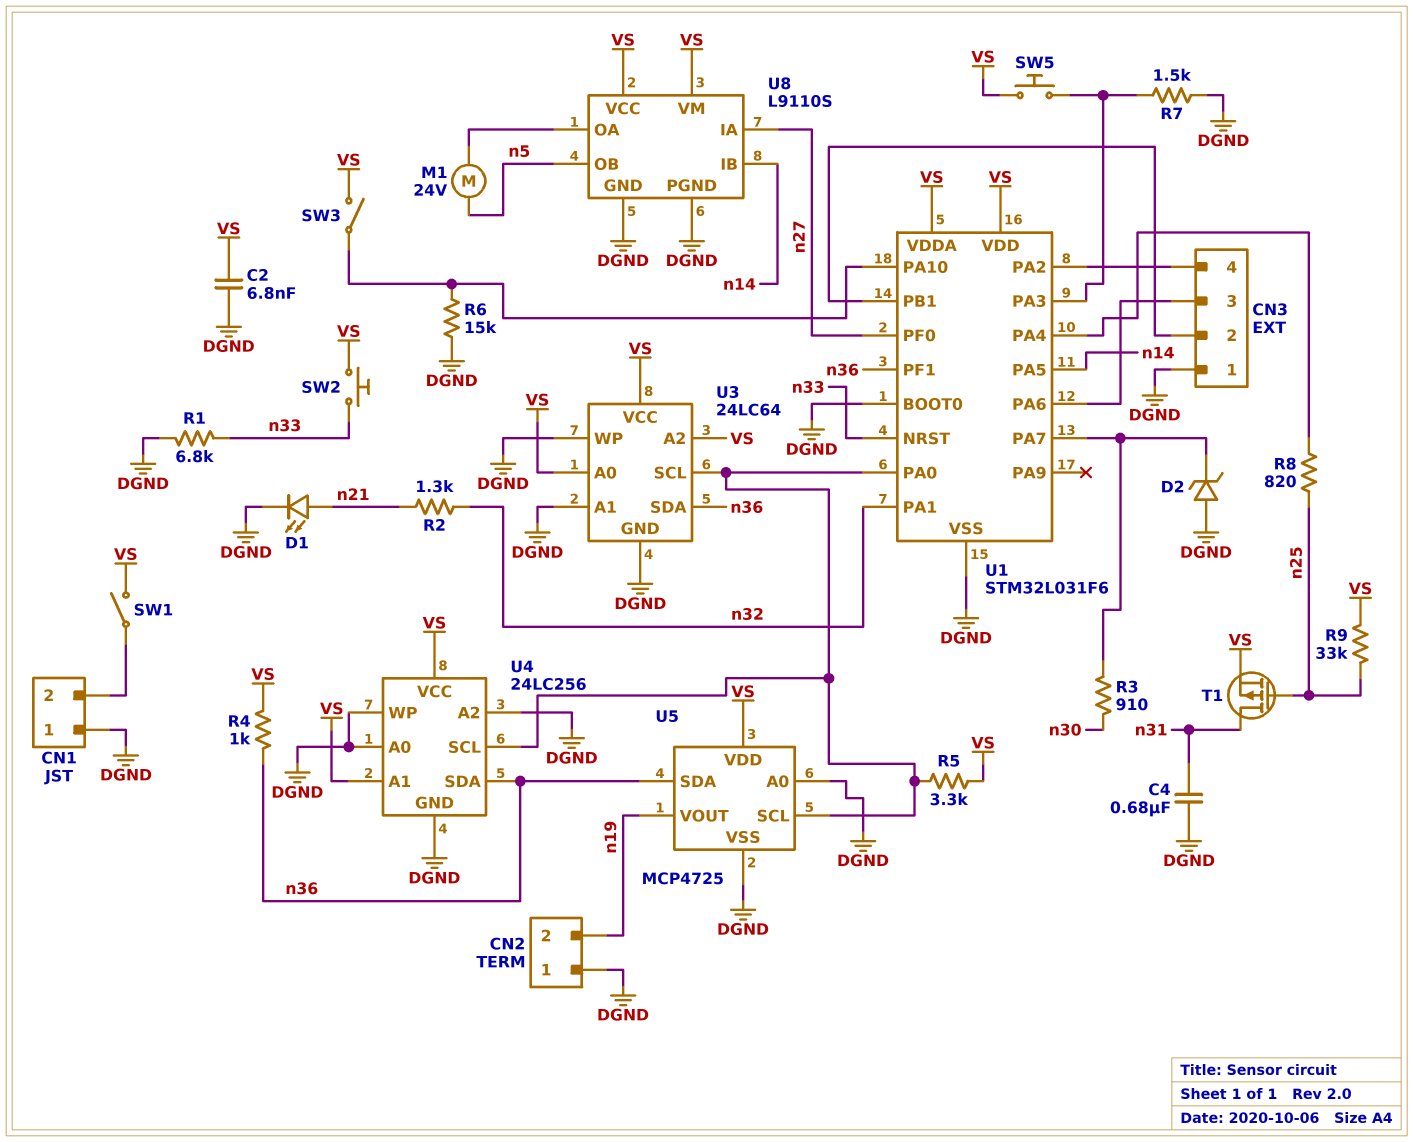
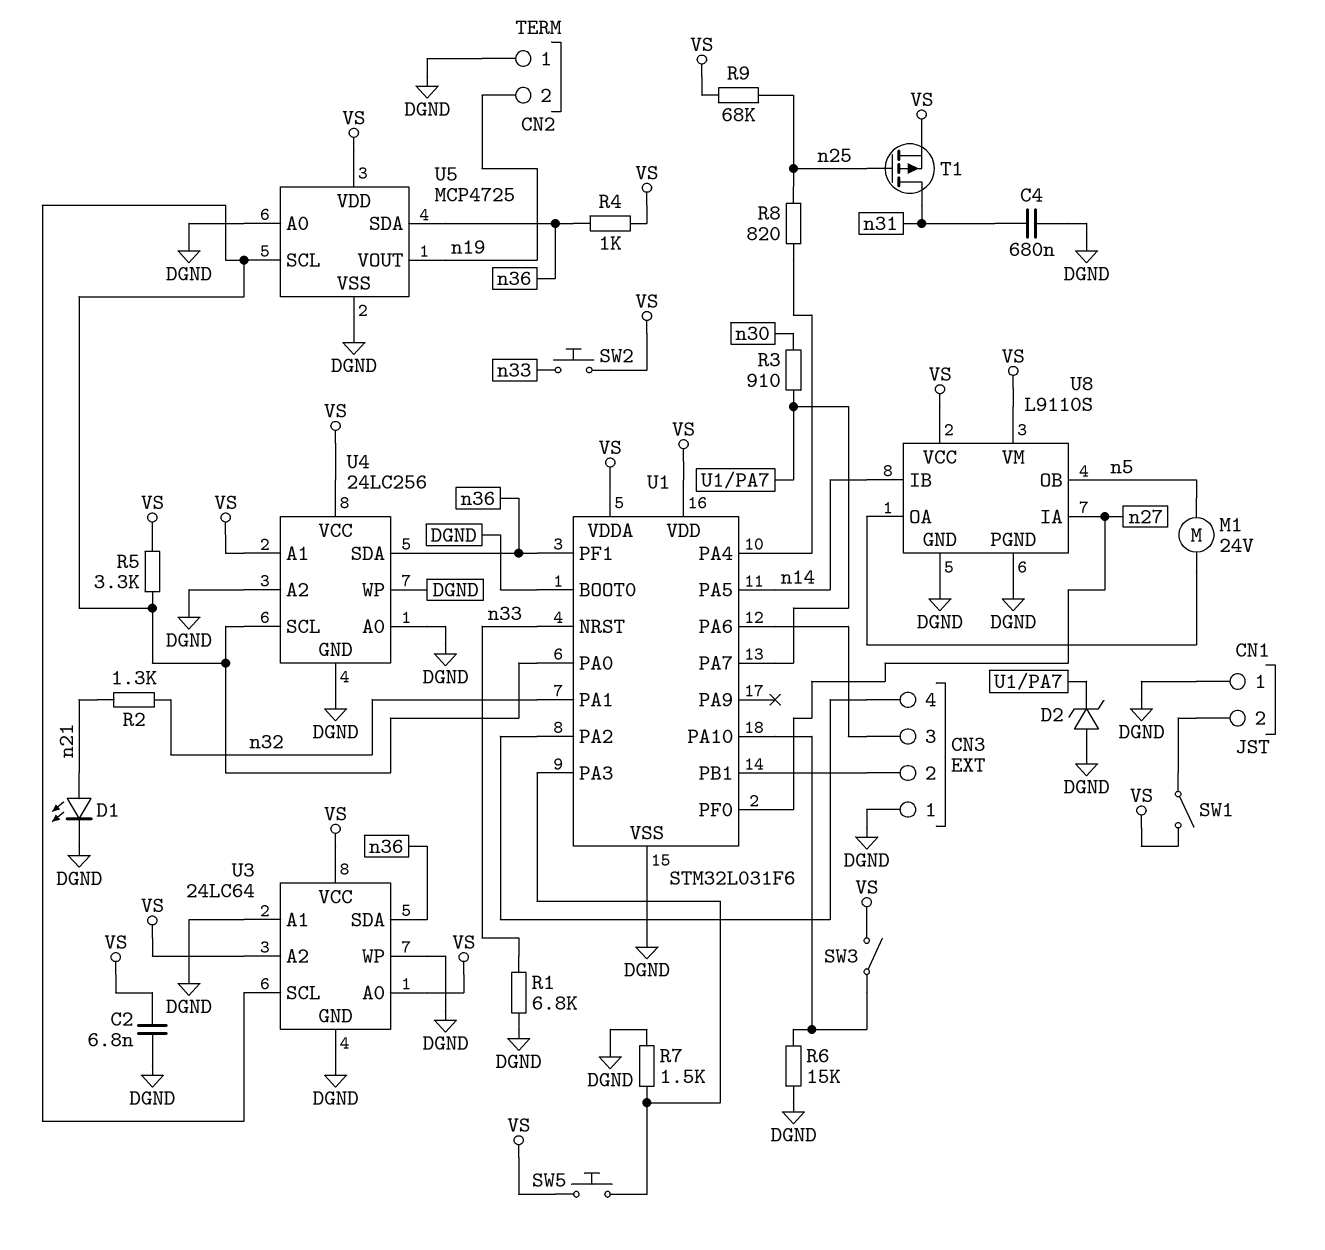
R9: 33k (VS, n25) -> 68k (VS, n25)

